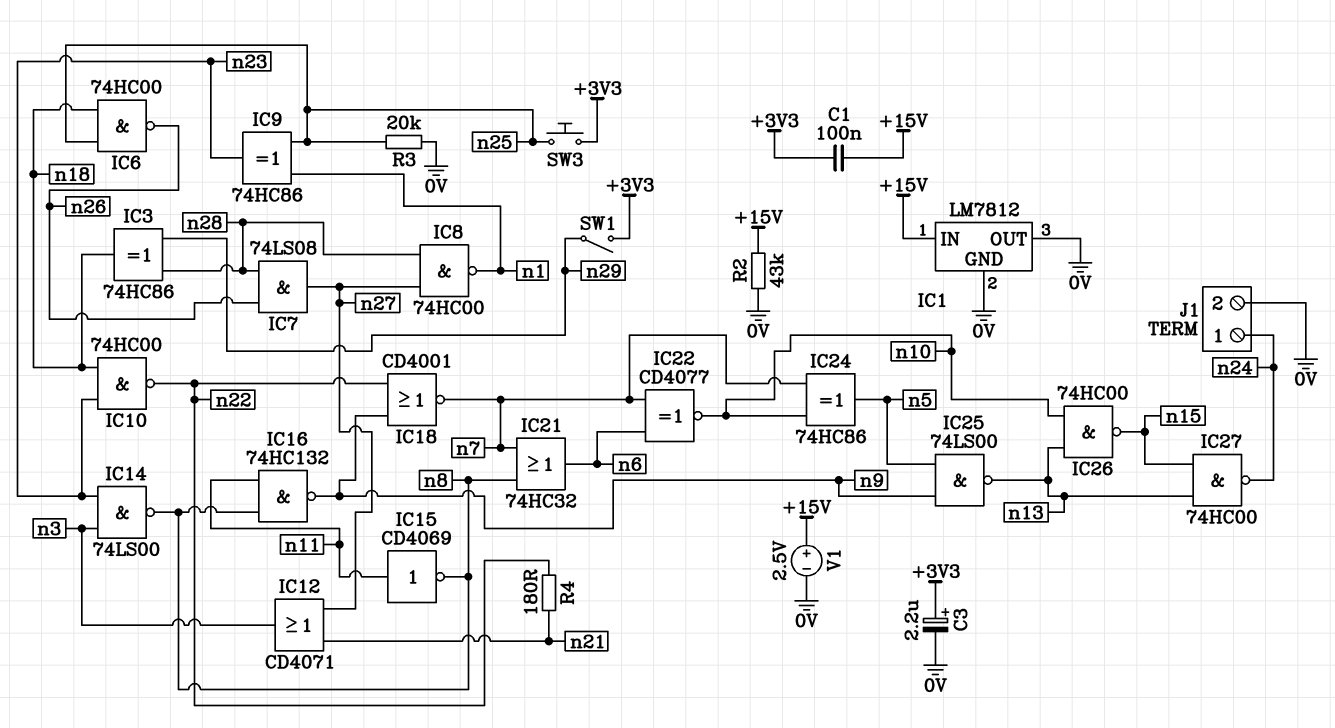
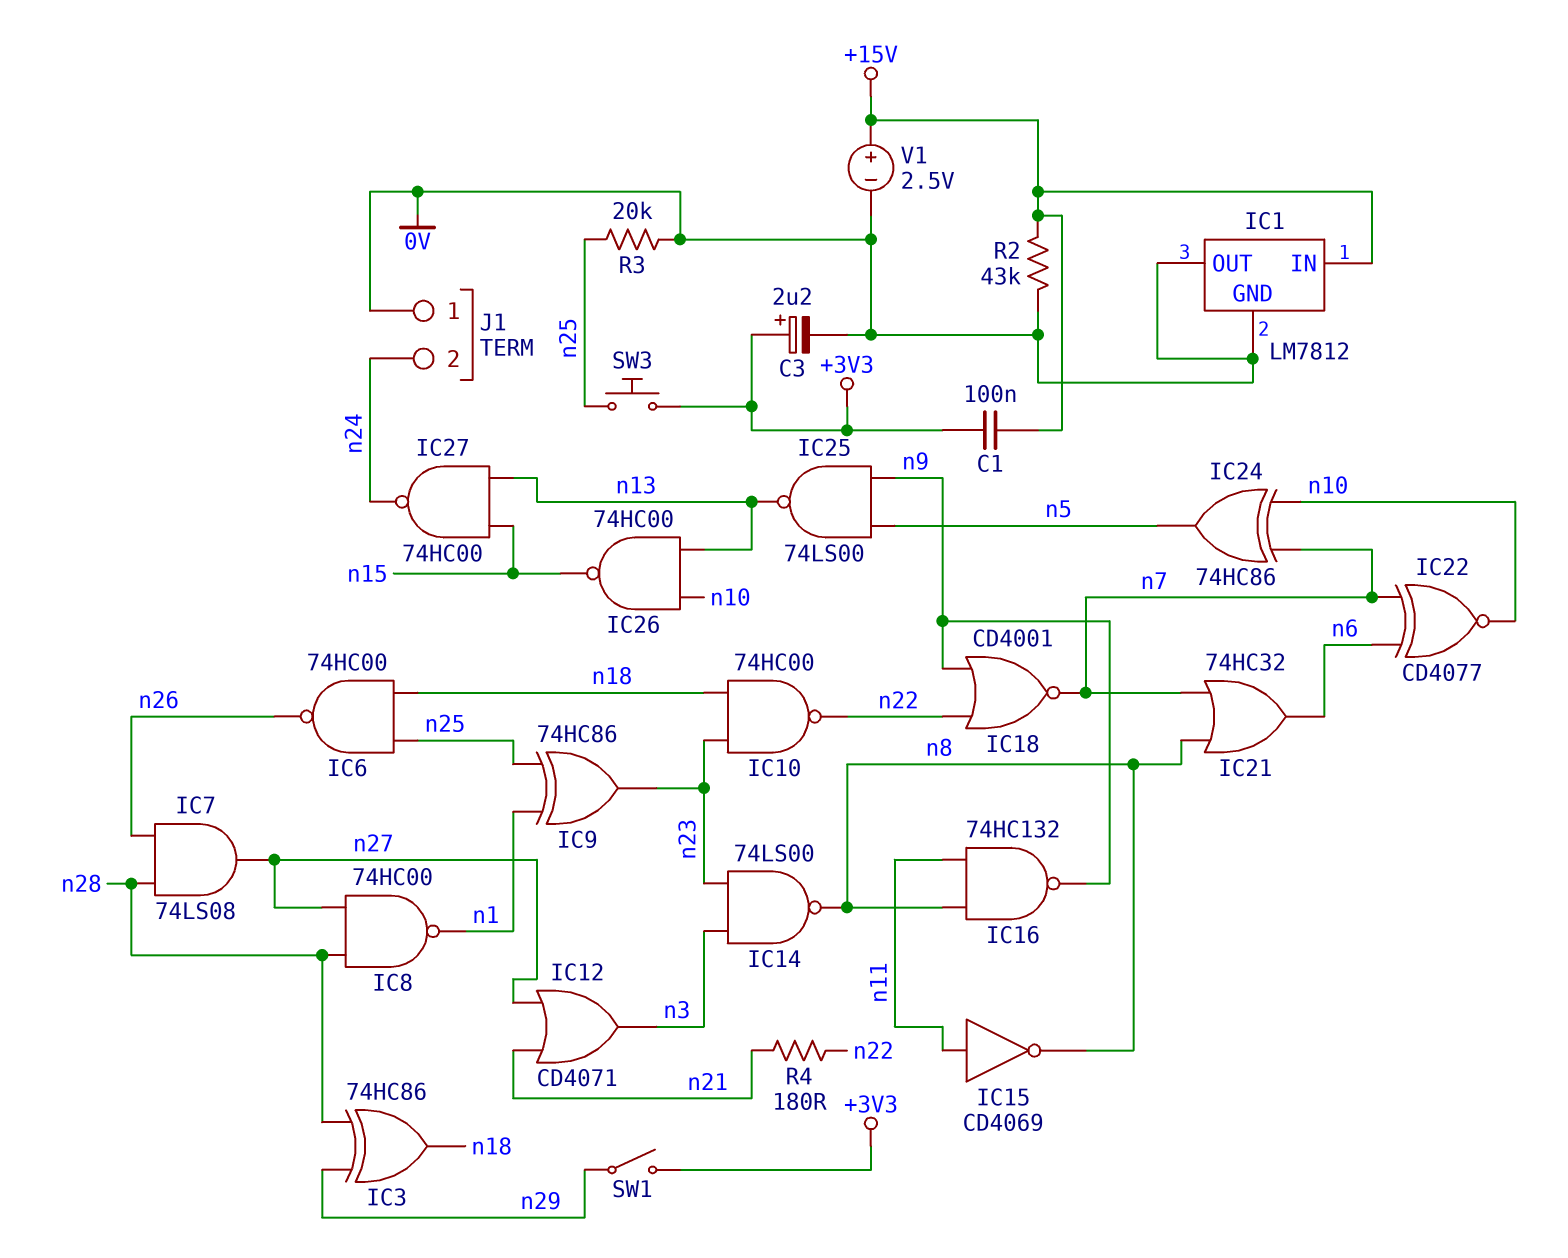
J1 pin 1: n24 -> 0V
J1 pin 2: 0V -> n24

